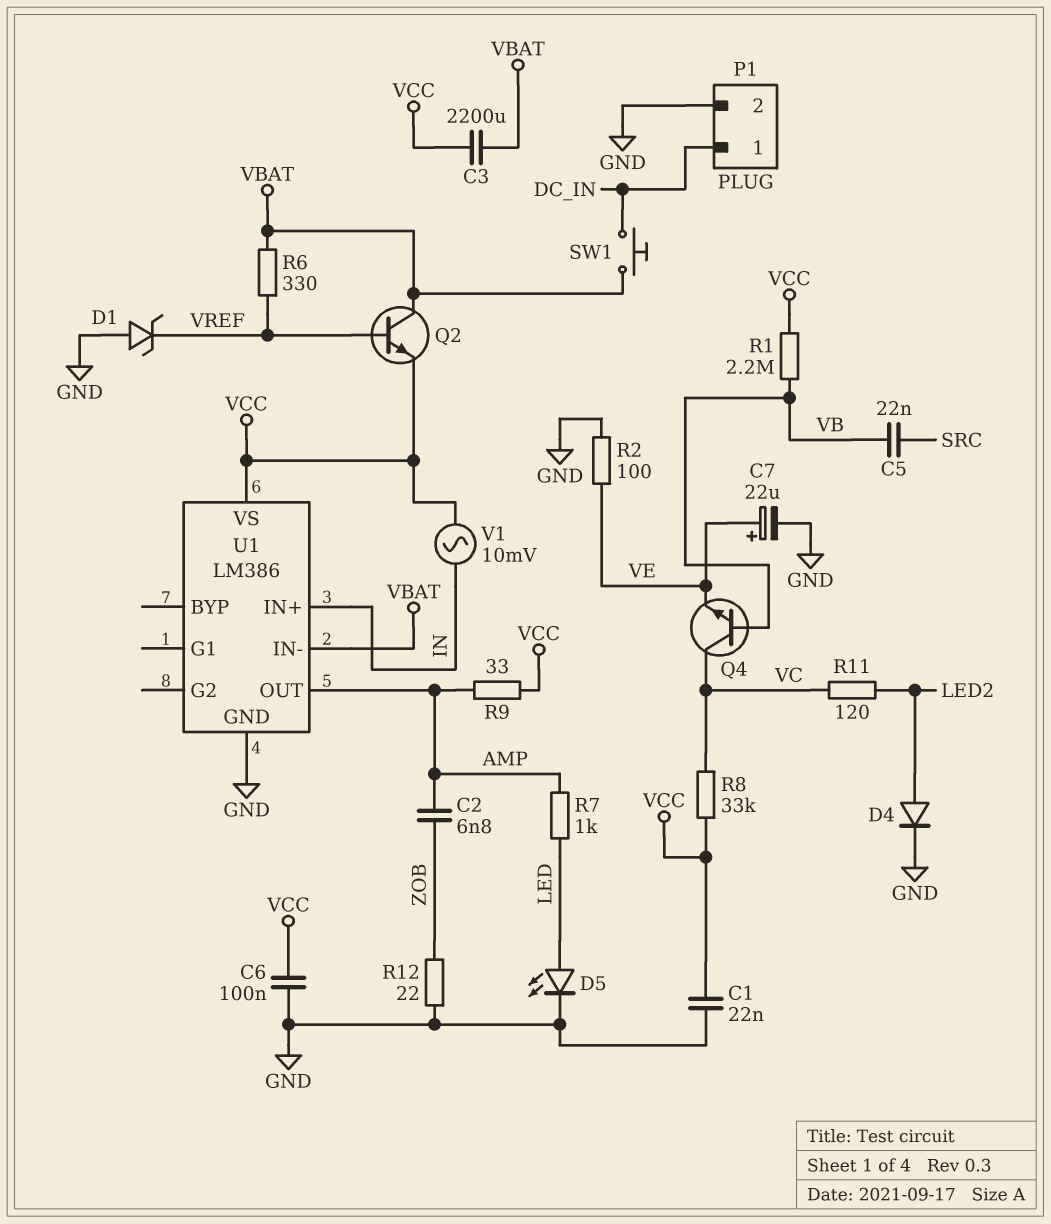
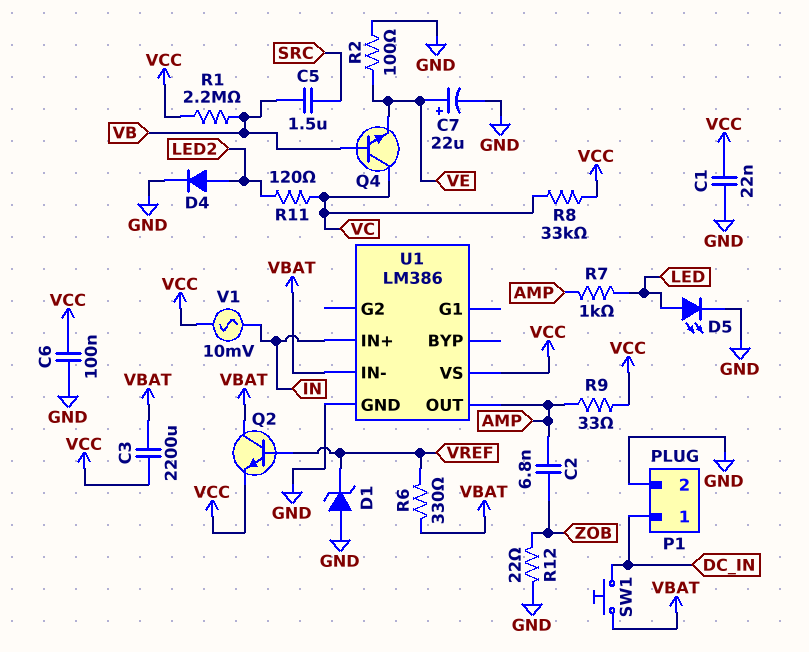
C5: 22nF (SRC, VB) -> 1.5uF (SRC, VB)

